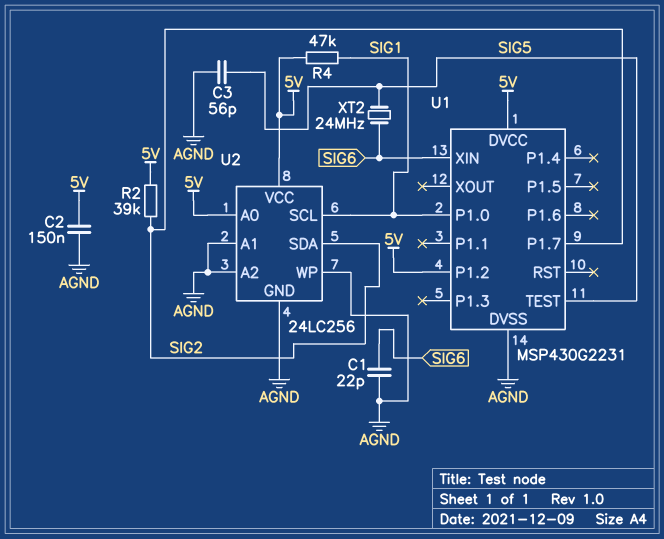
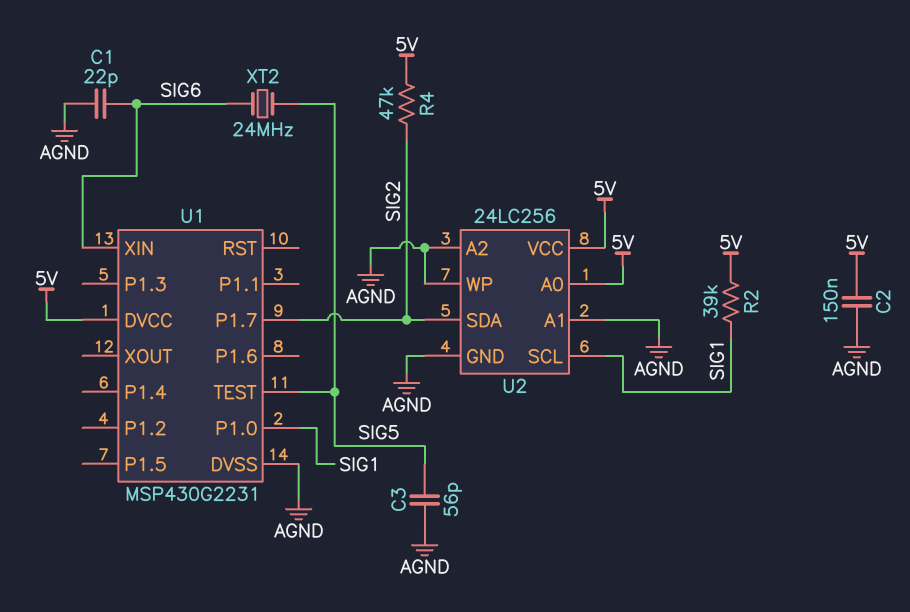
R2: 39k (5V, SIG2) -> 39k (5V, SIG1)
R4: 47k (5V, SIG1) -> 47k (5V, SIG2)
U1 pin P1.2: 5V -> none

